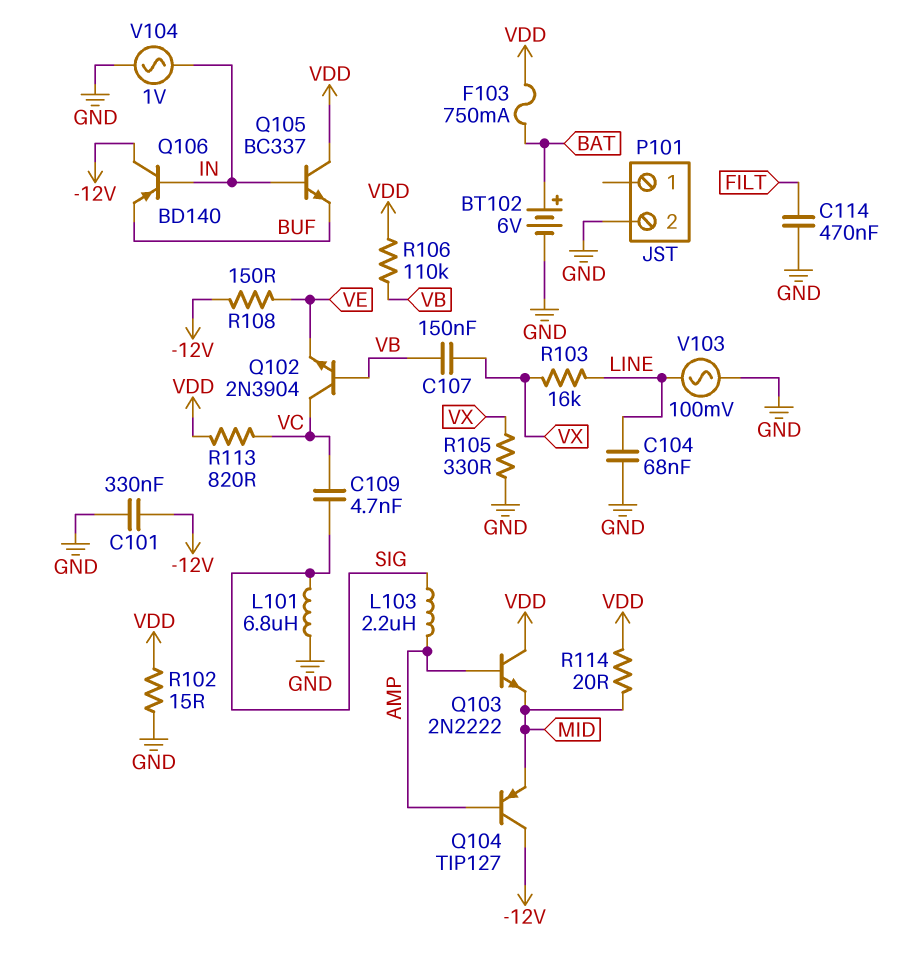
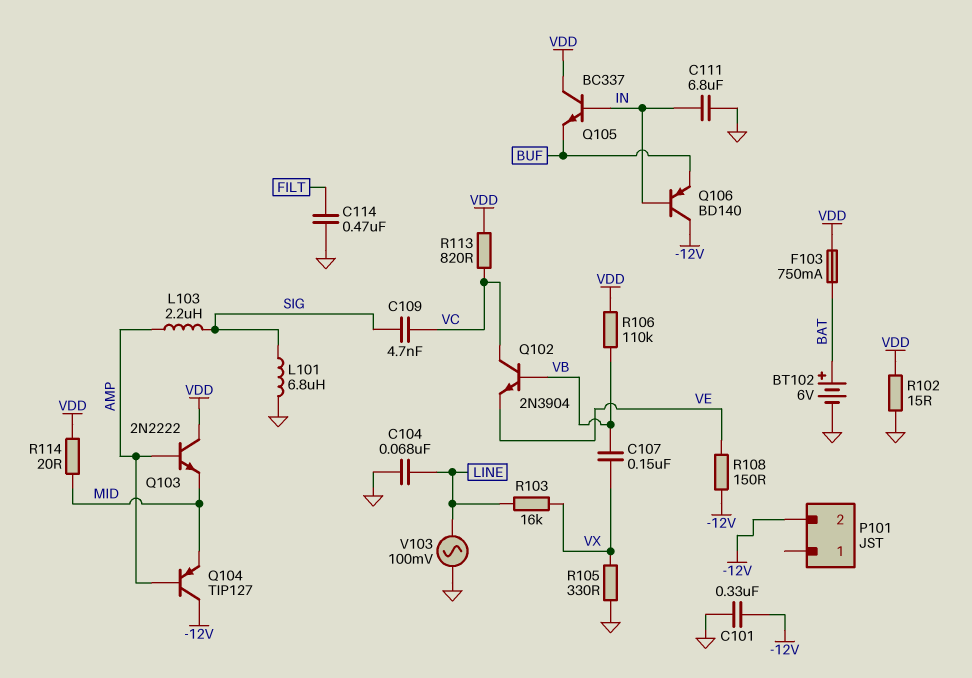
C111: none -> 6.8uF (GND, IN)
P101 pin 2: GND -> -12V
V104: AC 1V (GND, IN) -> none

